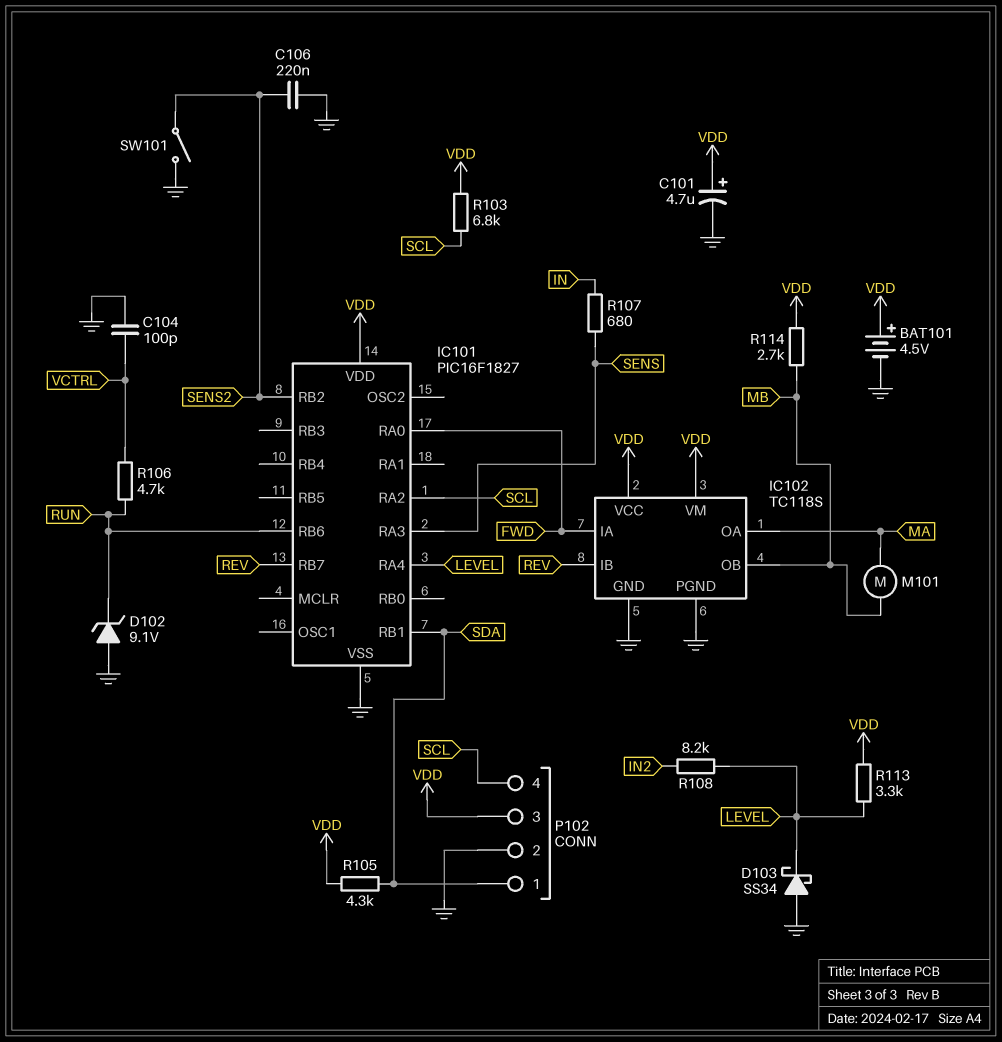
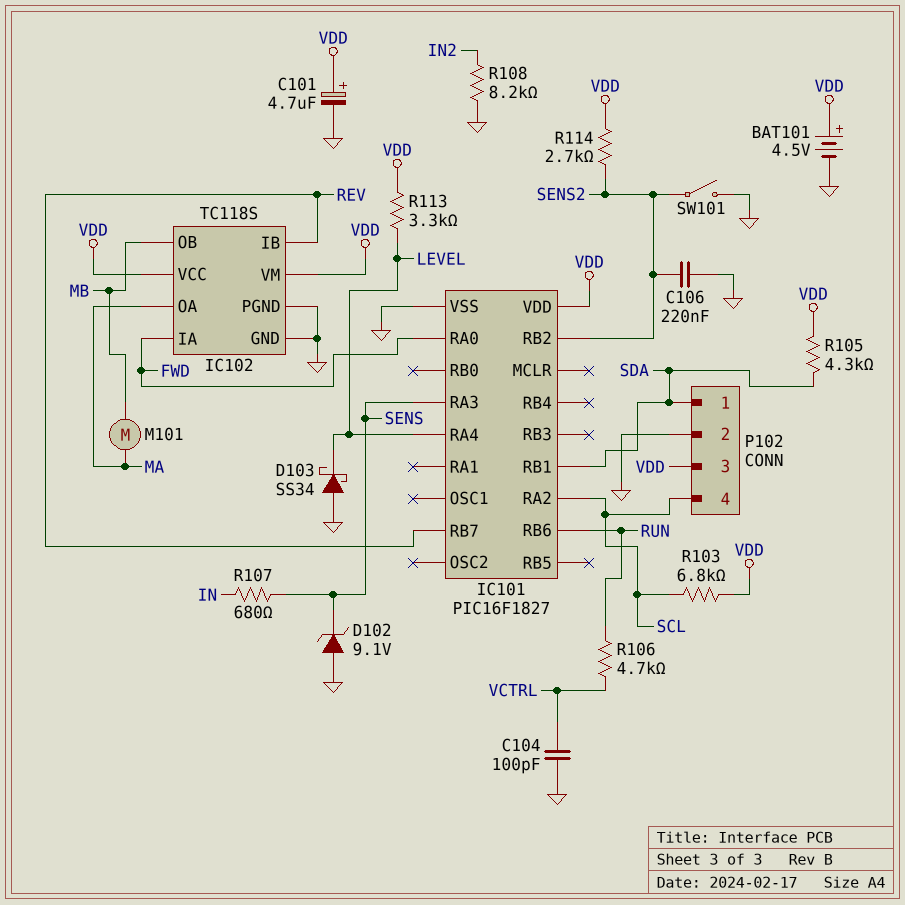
D102: zener 9.1V (A GND, K RUN) -> zener 9.1V (A GND, K SENS)
R108: 8.2k (IN2, LEVEL) -> 8.2k (GND, IN2)
R114: 2.7k (MB, VDD) -> 2.7k (SENS2, VDD)

